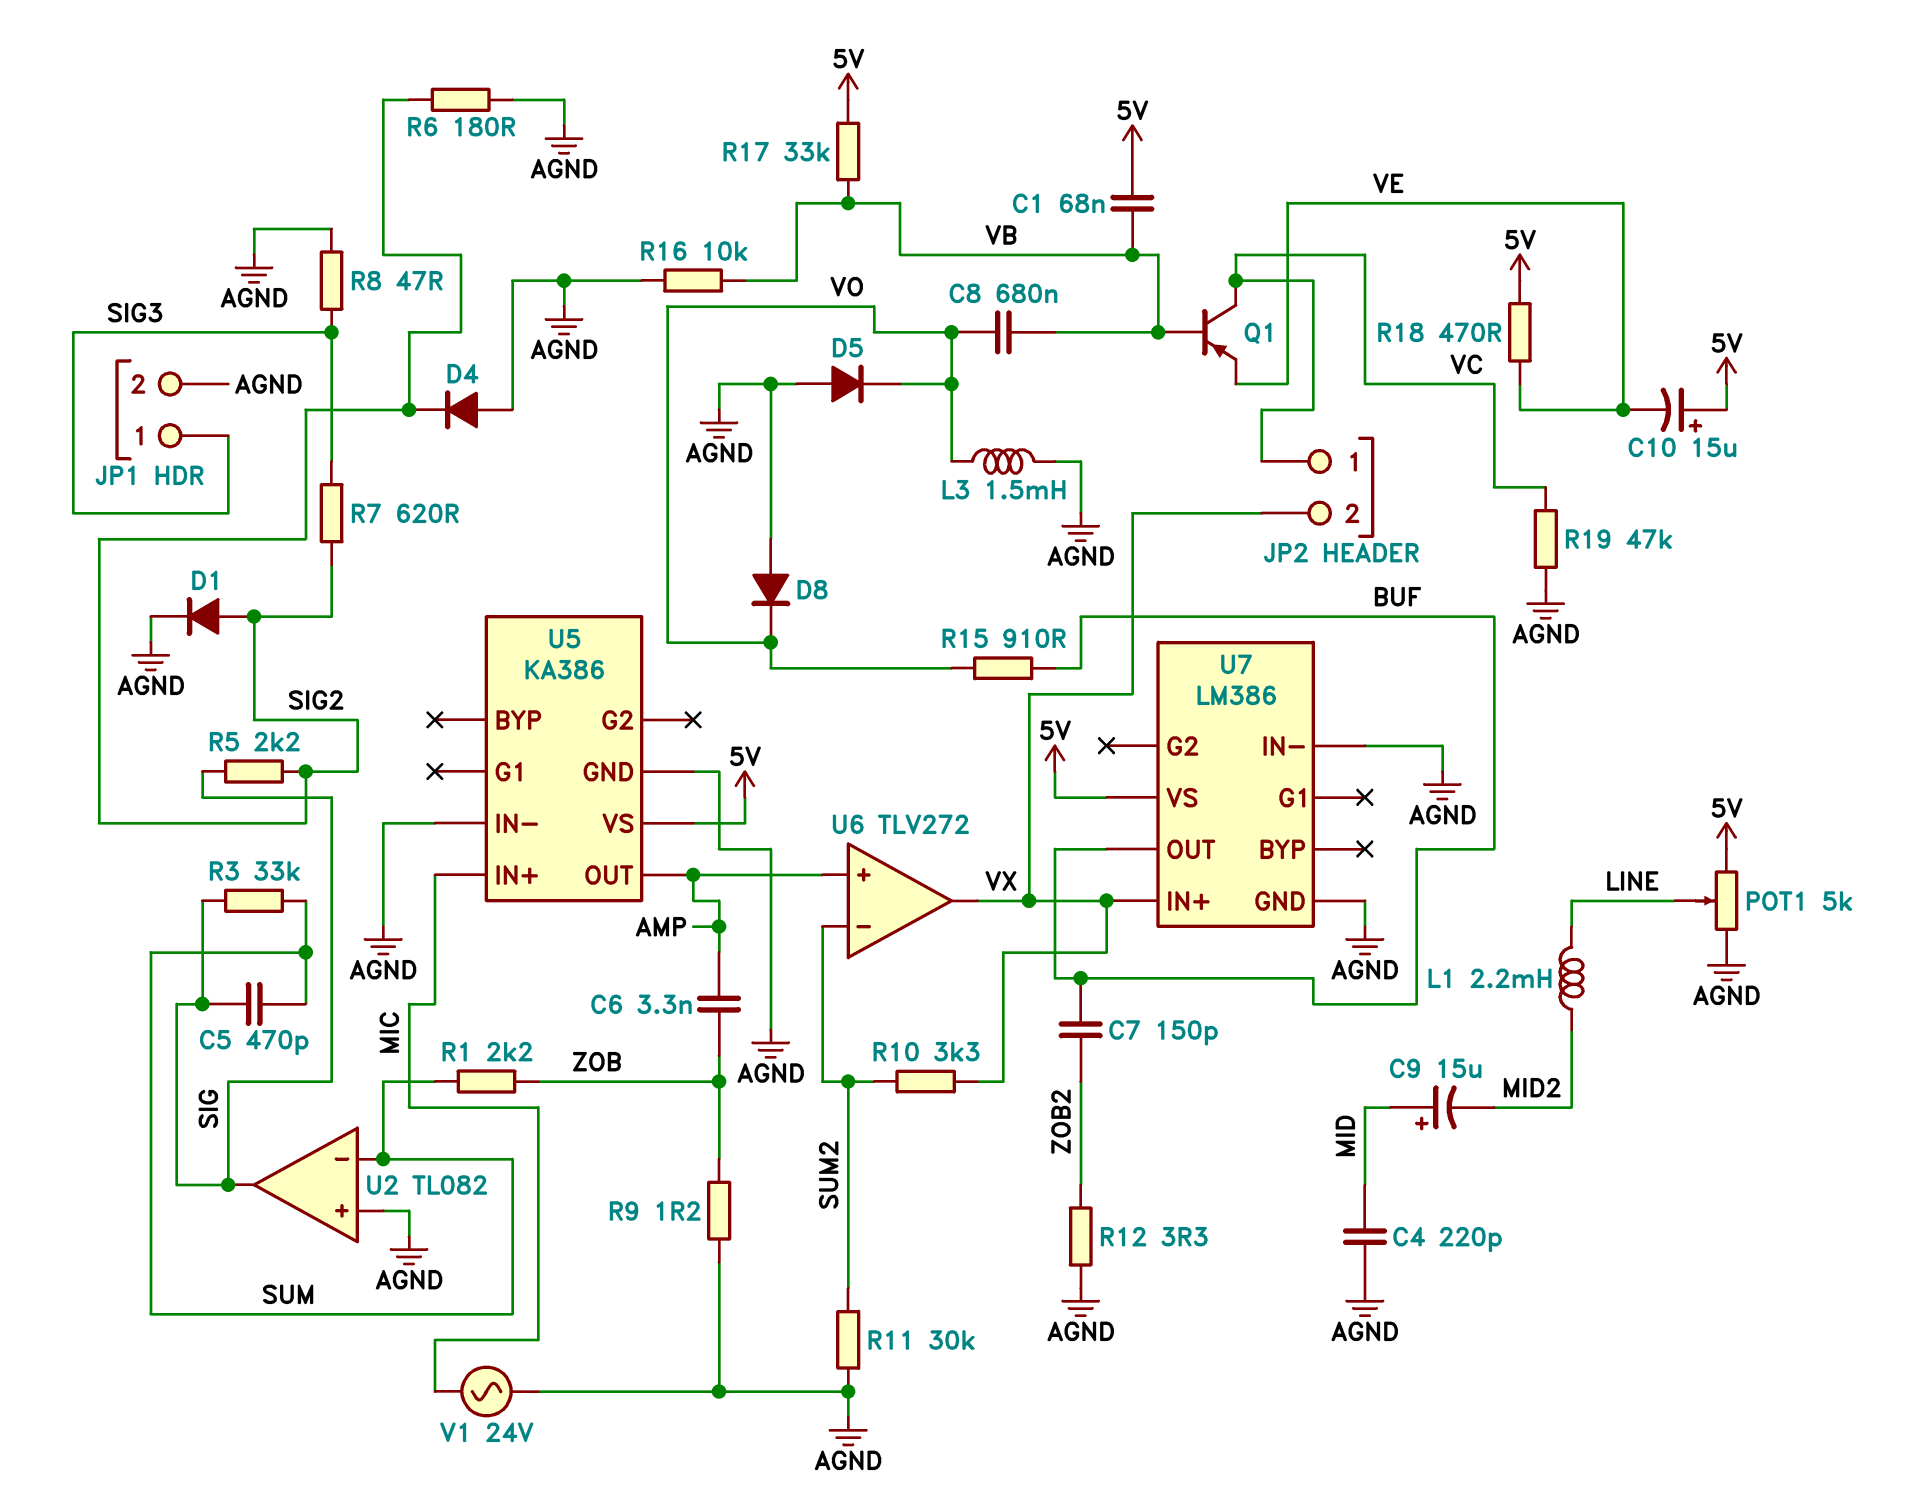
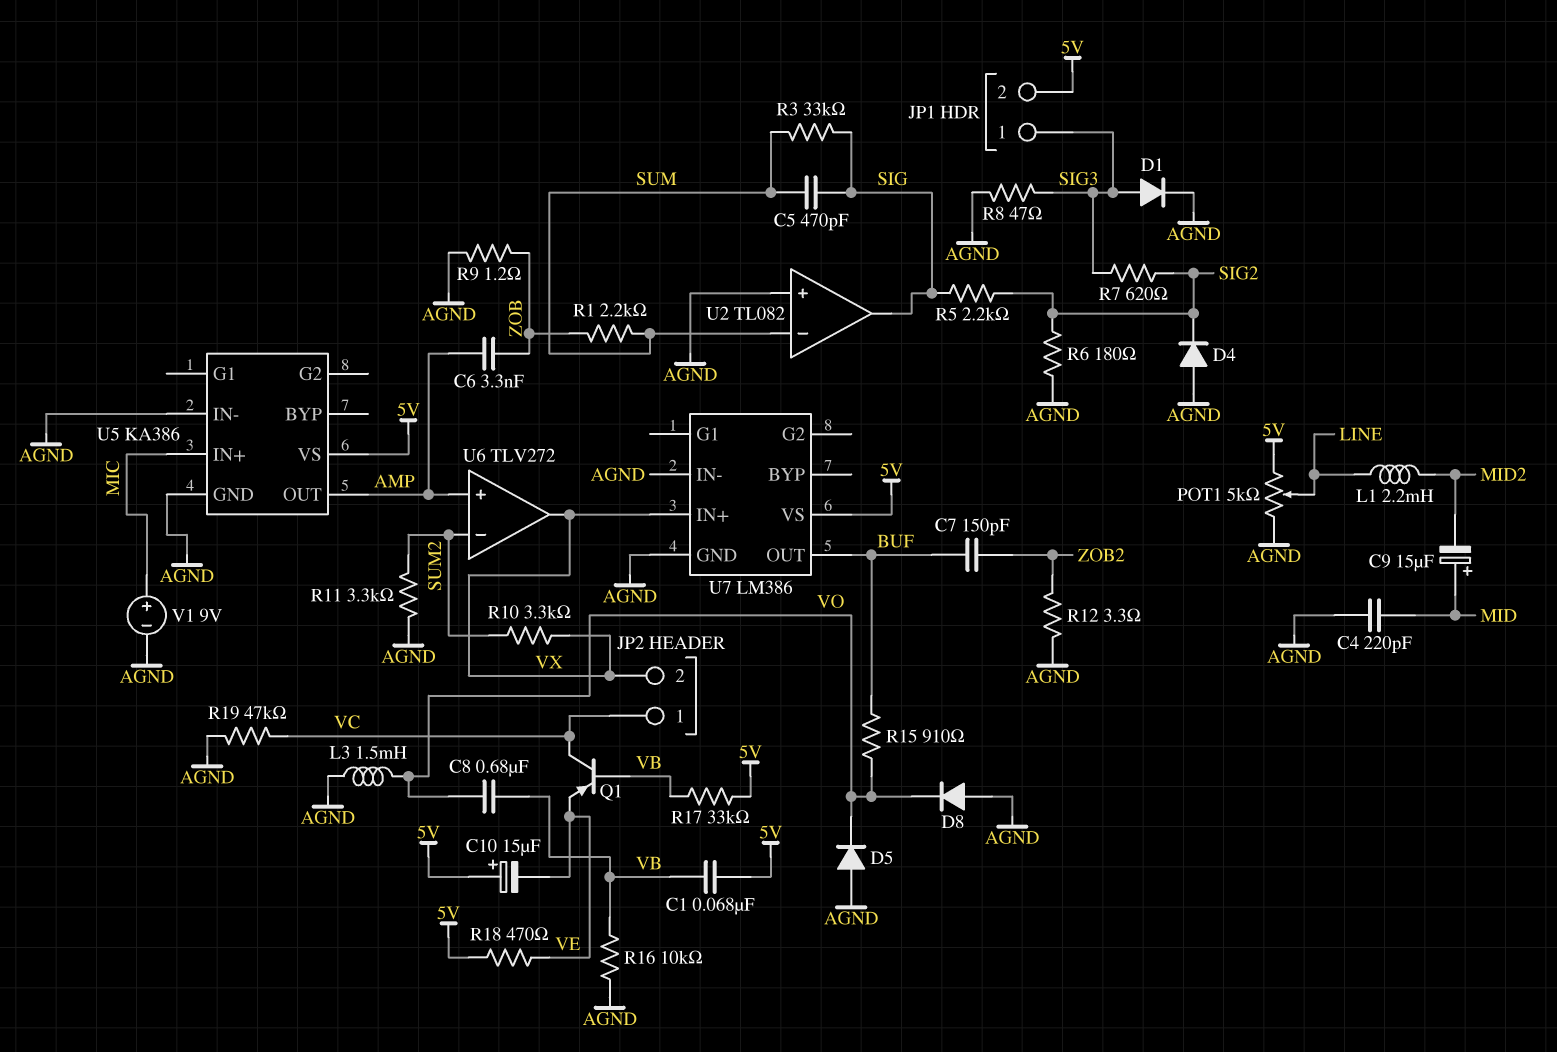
D1: diode (A SIG2, K AGND) -> diode (A SIG3, K AGND)
JP1 pin 2: AGND -> 5V
R11: 30k (AGND, SUM2) -> 3.3k (AGND, SUM2)
V1: AC 24V (AGND, MIC) -> 9V (plus MIC, minus AGND)

